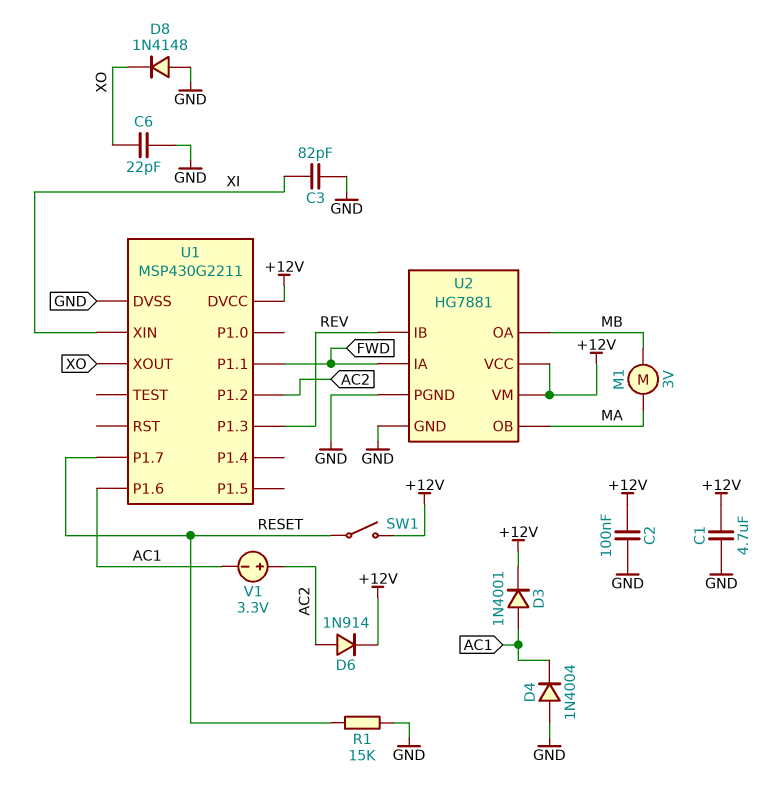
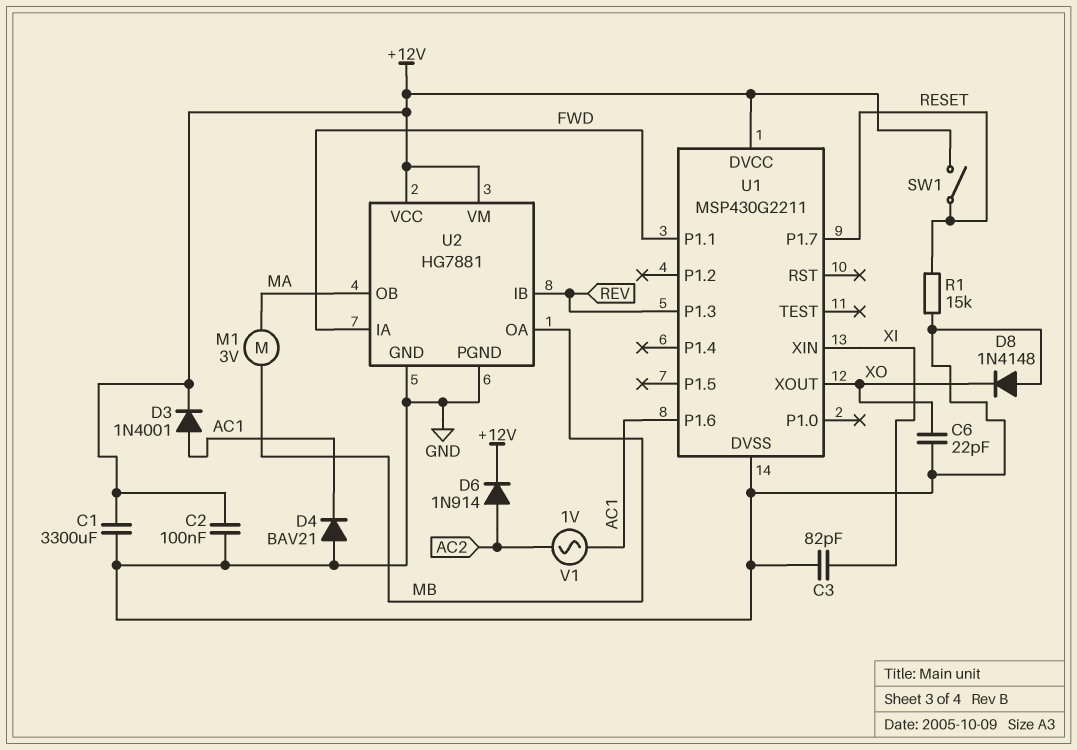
C1: 4.7uF (+12V, GND) -> 3300uF (+12V, GND)
D4: diode 1N4004 (A GND, K AC1) -> diode BAV21 (A GND, K AC1)
U1 pin P1.2: AC2 -> none
V1: 3.3V (plus AC2, minus AC1) -> AC 1V (AC1, AC2)

